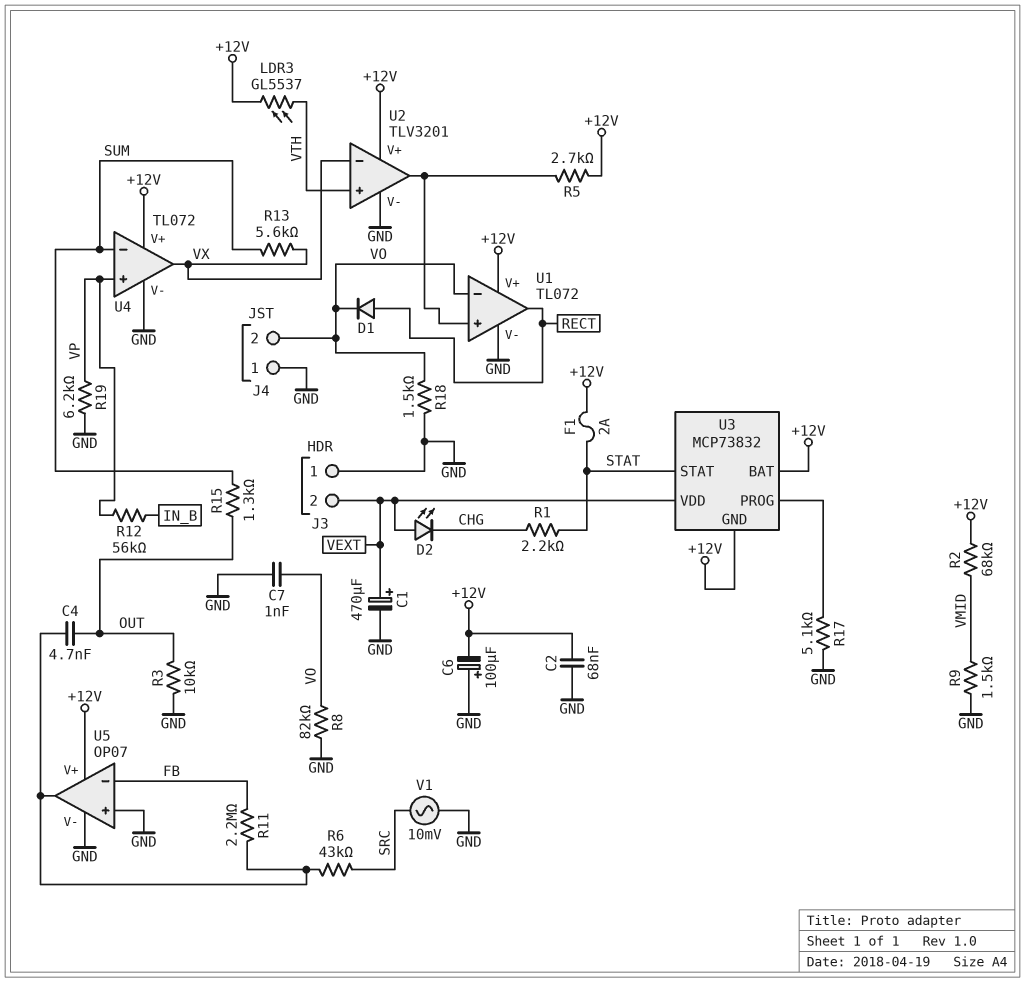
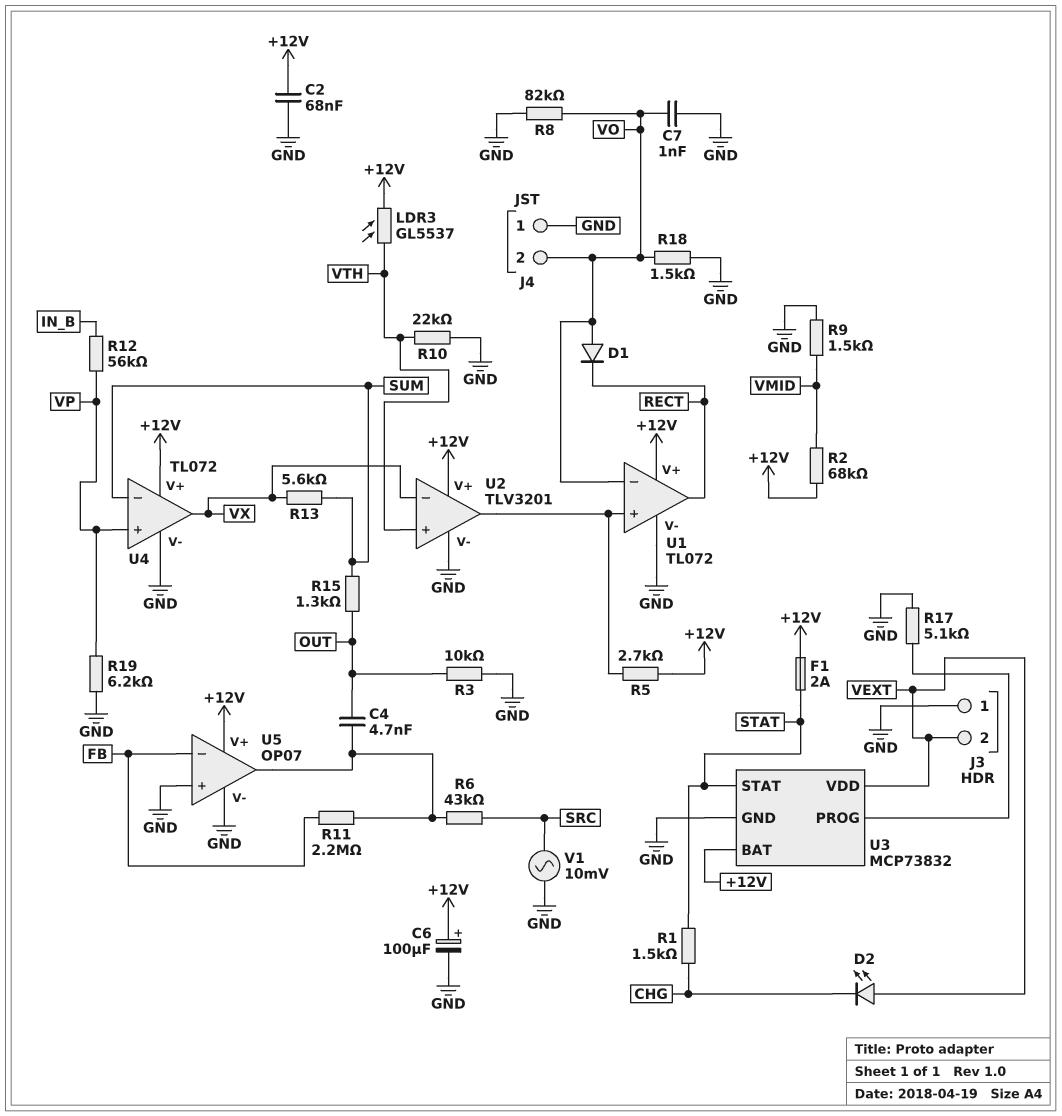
C1: 470uF (plus VEXT, minus GND) -> none
C6: 100uF (plus GND, minus +12V) -> 100uF (plus +12V, minus GND)
D1: diode (A RECT, K VO) -> diode (A VO, K RECT)
R1: 2.2k (CHG, STAT) -> 1.5k (CHG, STAT)
R10: none -> 22k (GND, VTH)
U3 pin GND: +12V -> GND

